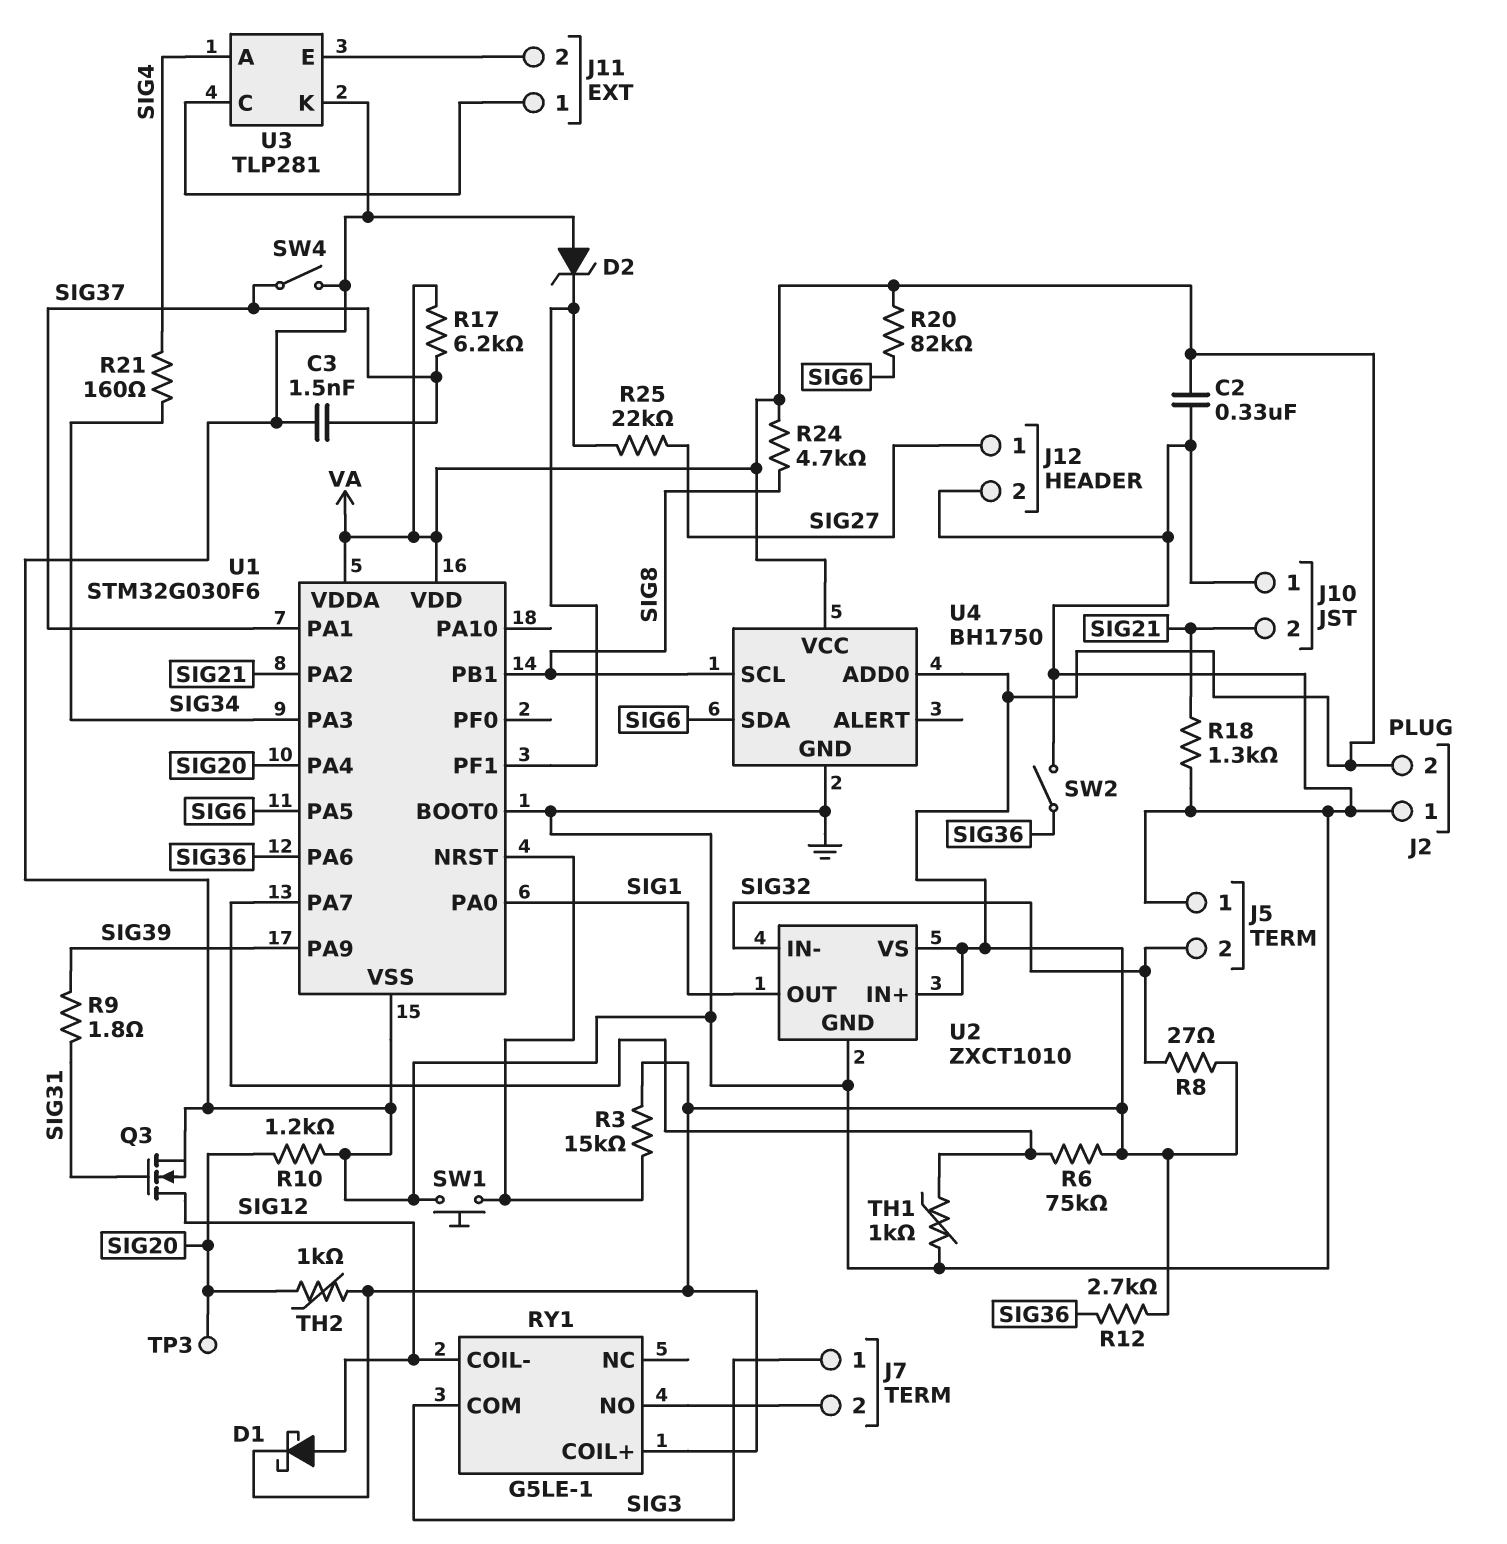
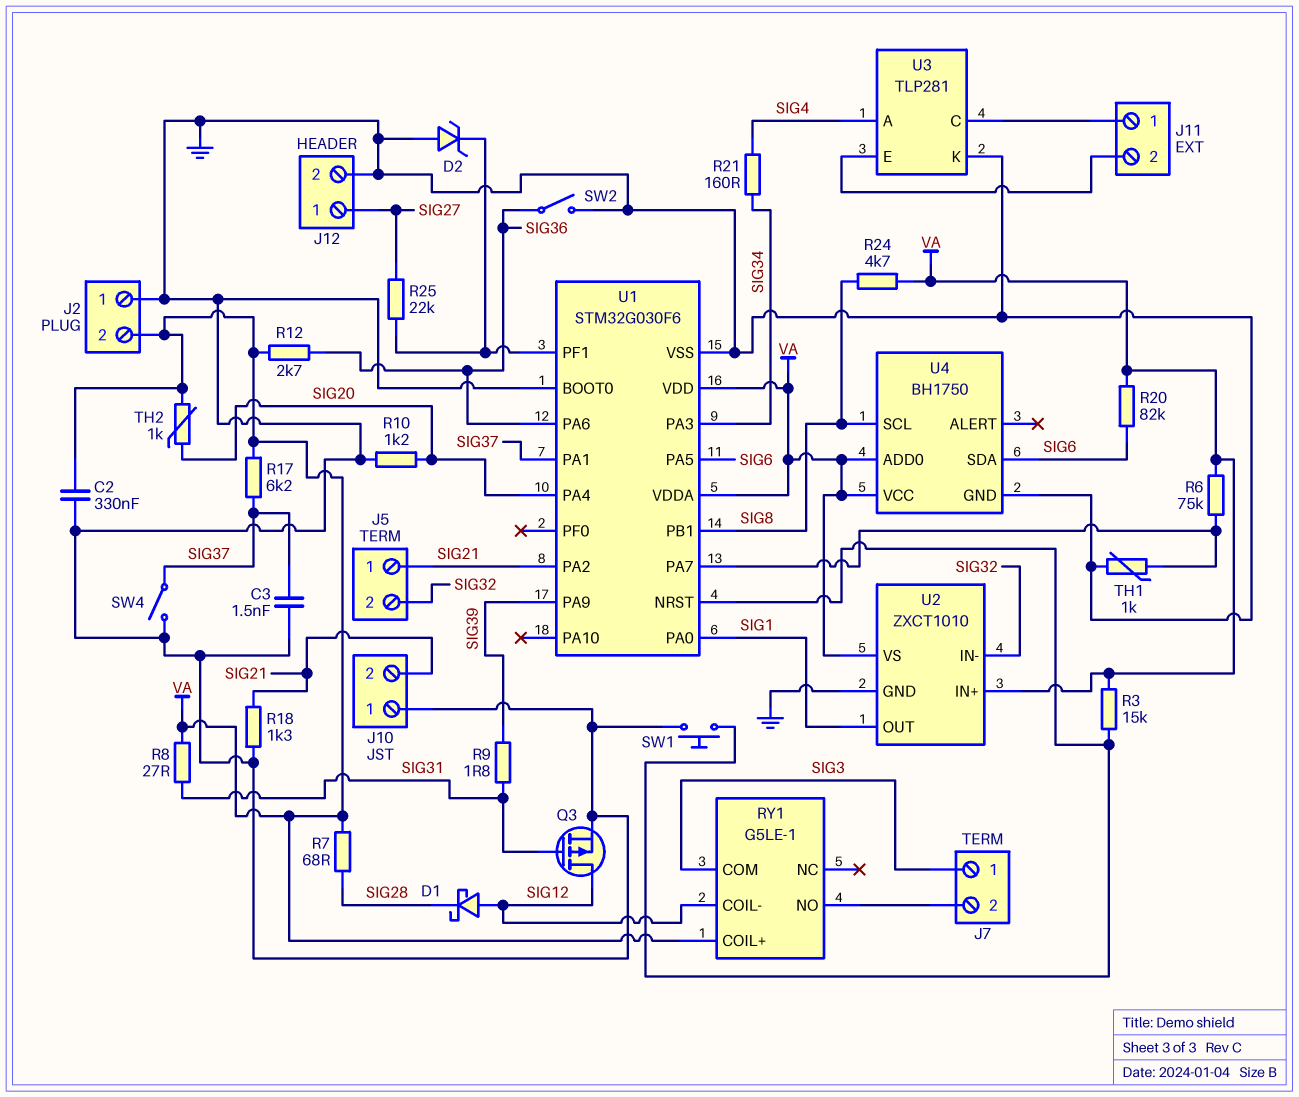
D1: schottky (A SIG12, K VA) -> schottky (A SIG12, K SIG28)
J5 pin 1: GND -> SIG21
Q3: NMOS (G SIG31, D SIG12, S GND) -> PMOS (G SIG31, D SIG12, S GND)
R7: none -> 68 (SIG28, VA)
R8: 27 (SIG32, VA) -> 27 (SIG31, VA)
TP3: test point (SIG20) -> none

